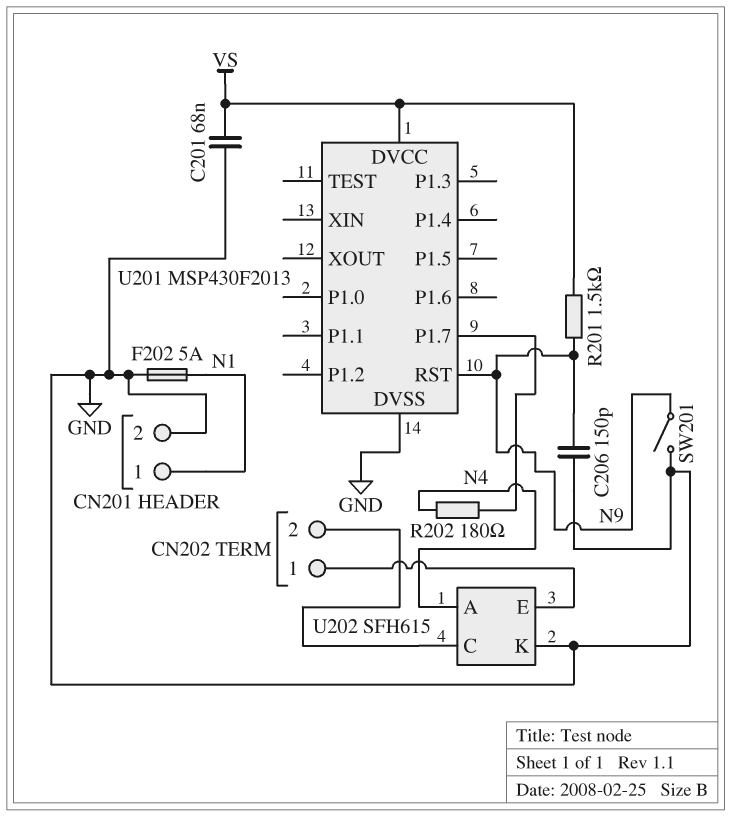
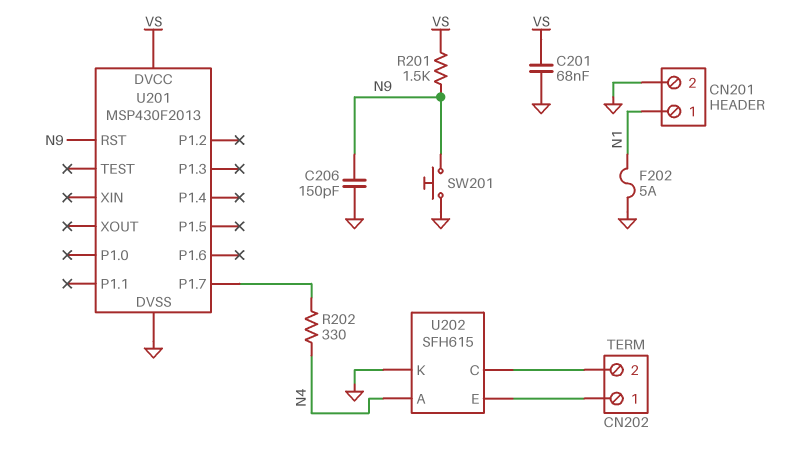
R202: 180 (N4, U201/P1.7) -> 330 (N4, U201/P1.7)
SW201: switch (GND, N9) -> button (GND, N9)

